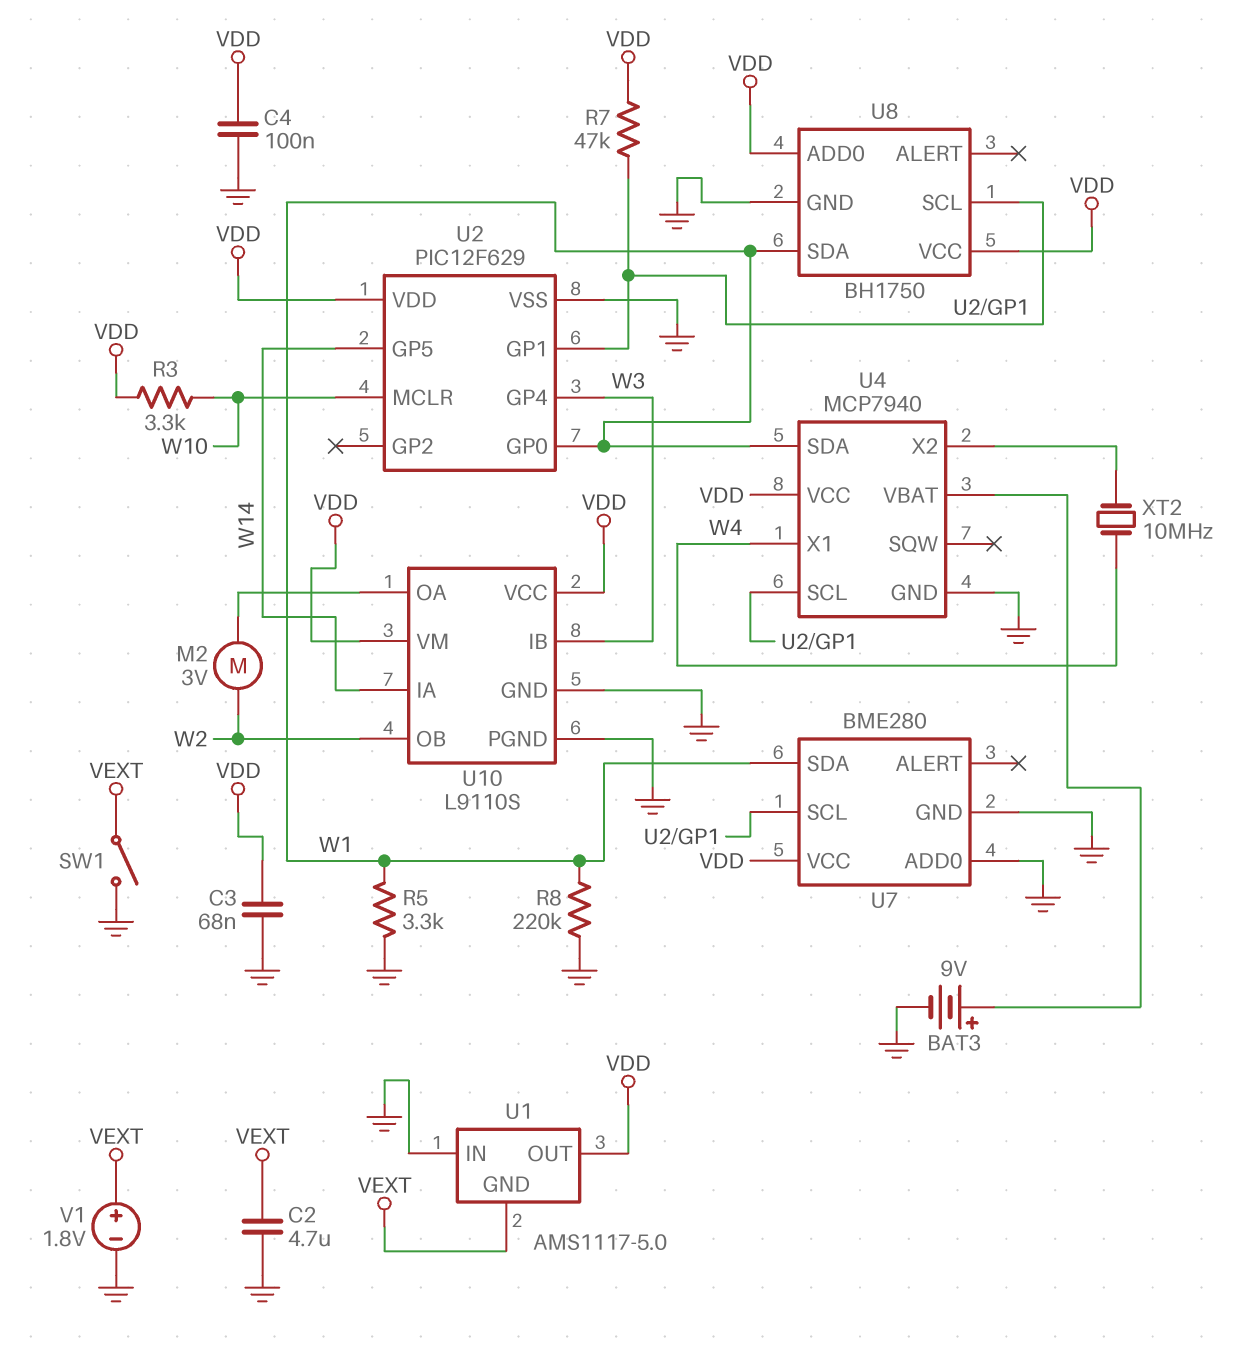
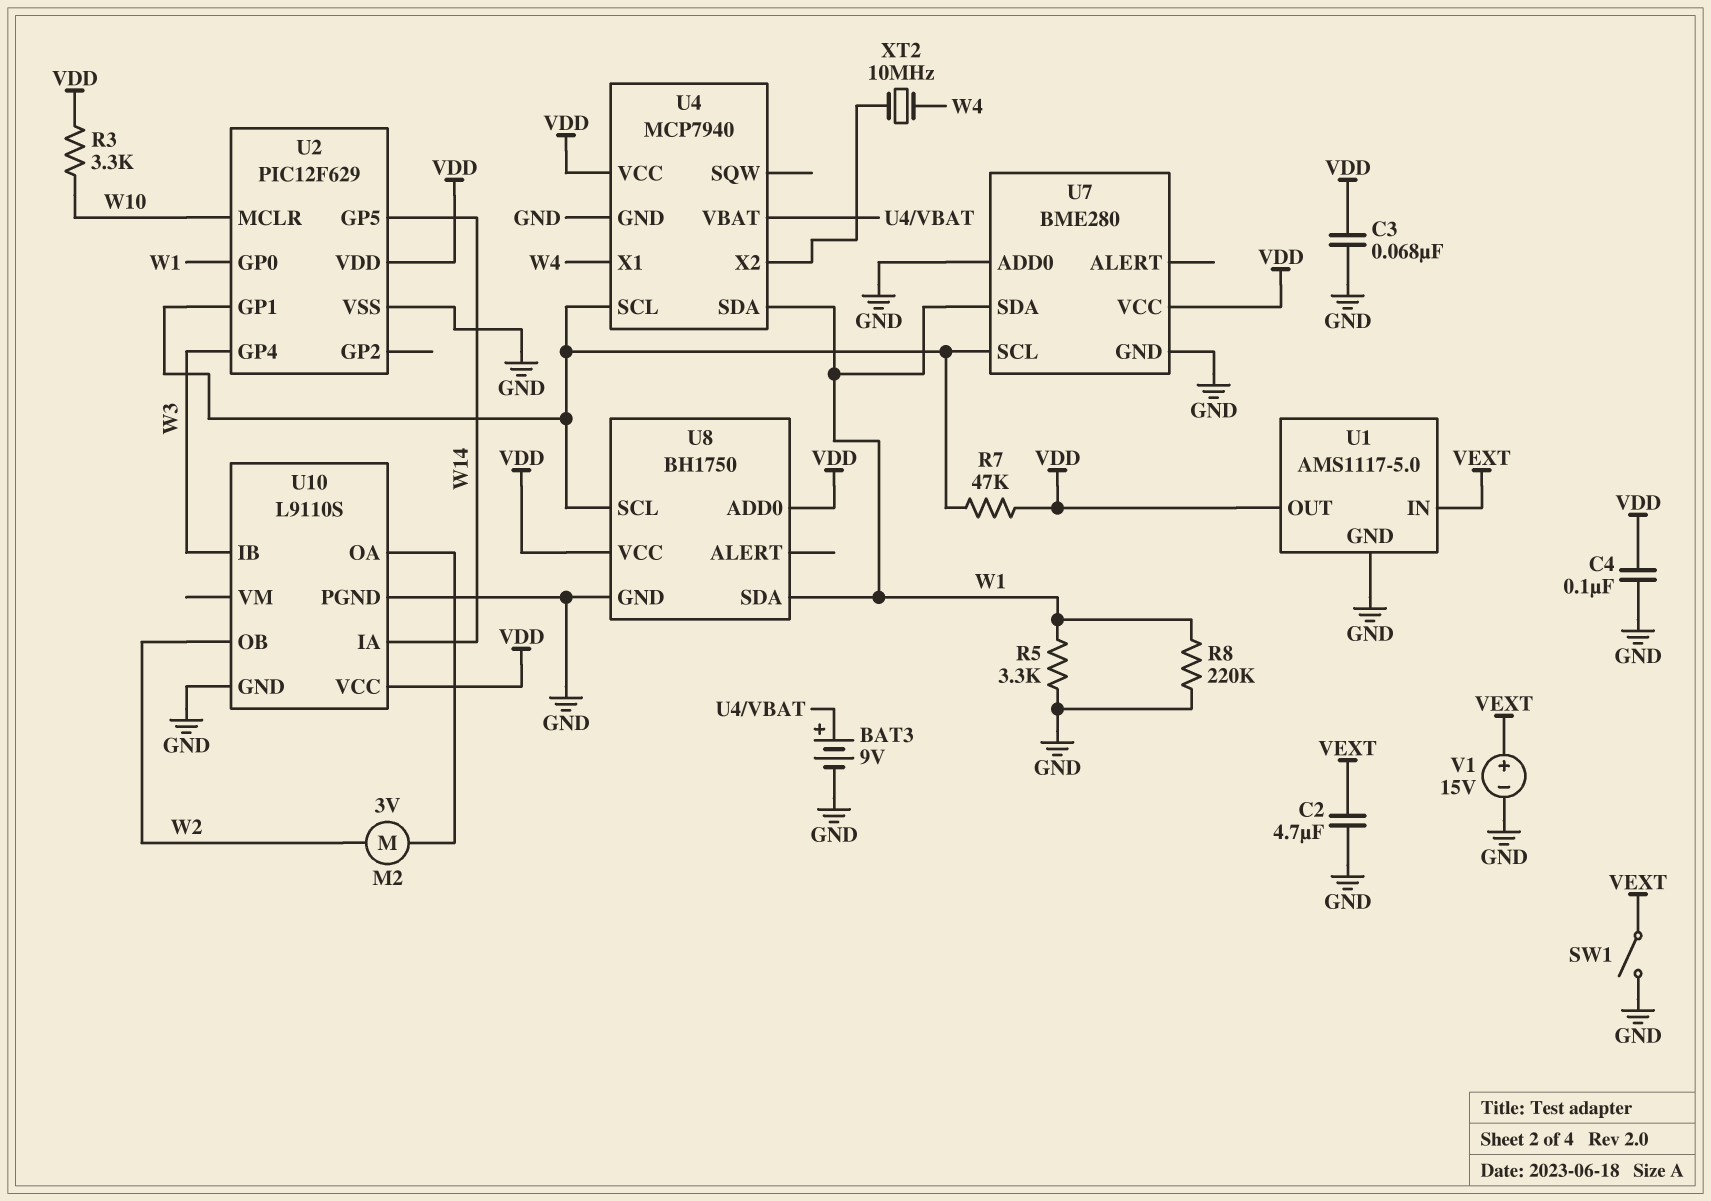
U1 pin GND: VEXT -> GND
U1 pin IN: GND -> VEXT
U10 pin VM: VDD -> none
V1: 1.8V (plus VEXT, minus GND) -> 15V (plus VEXT, minus GND)

